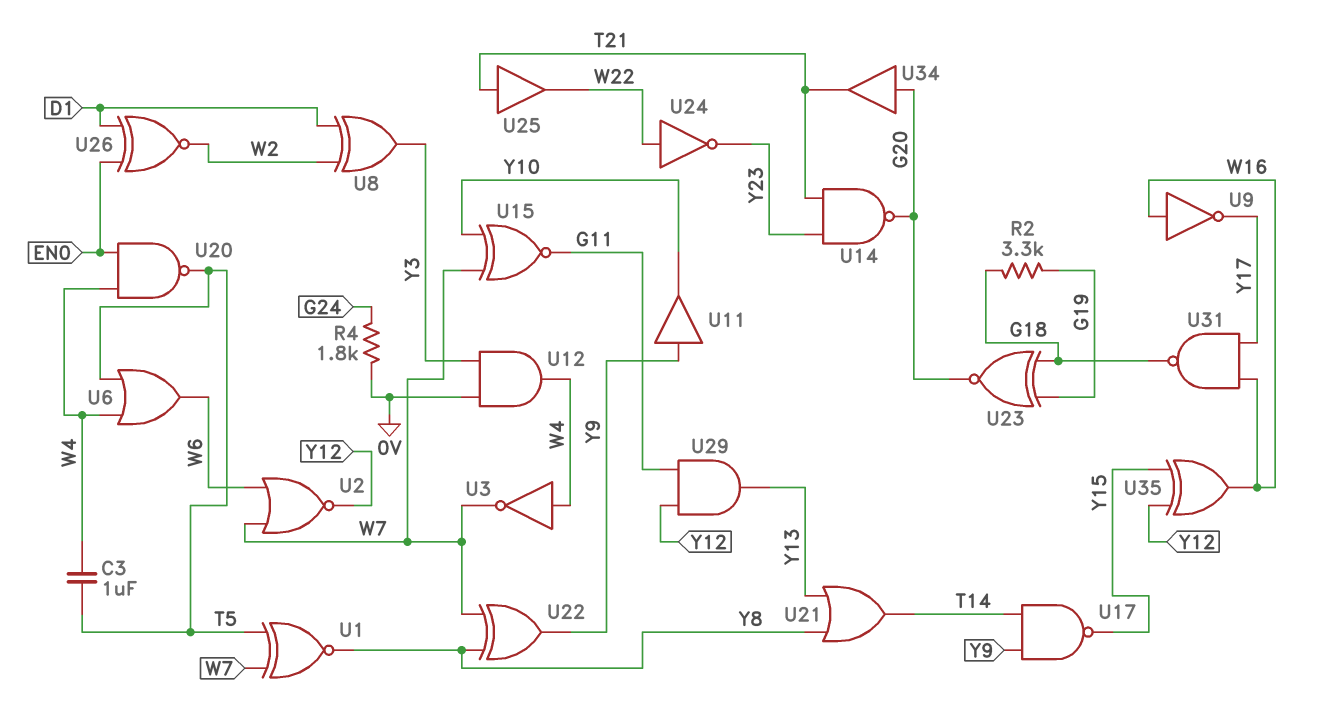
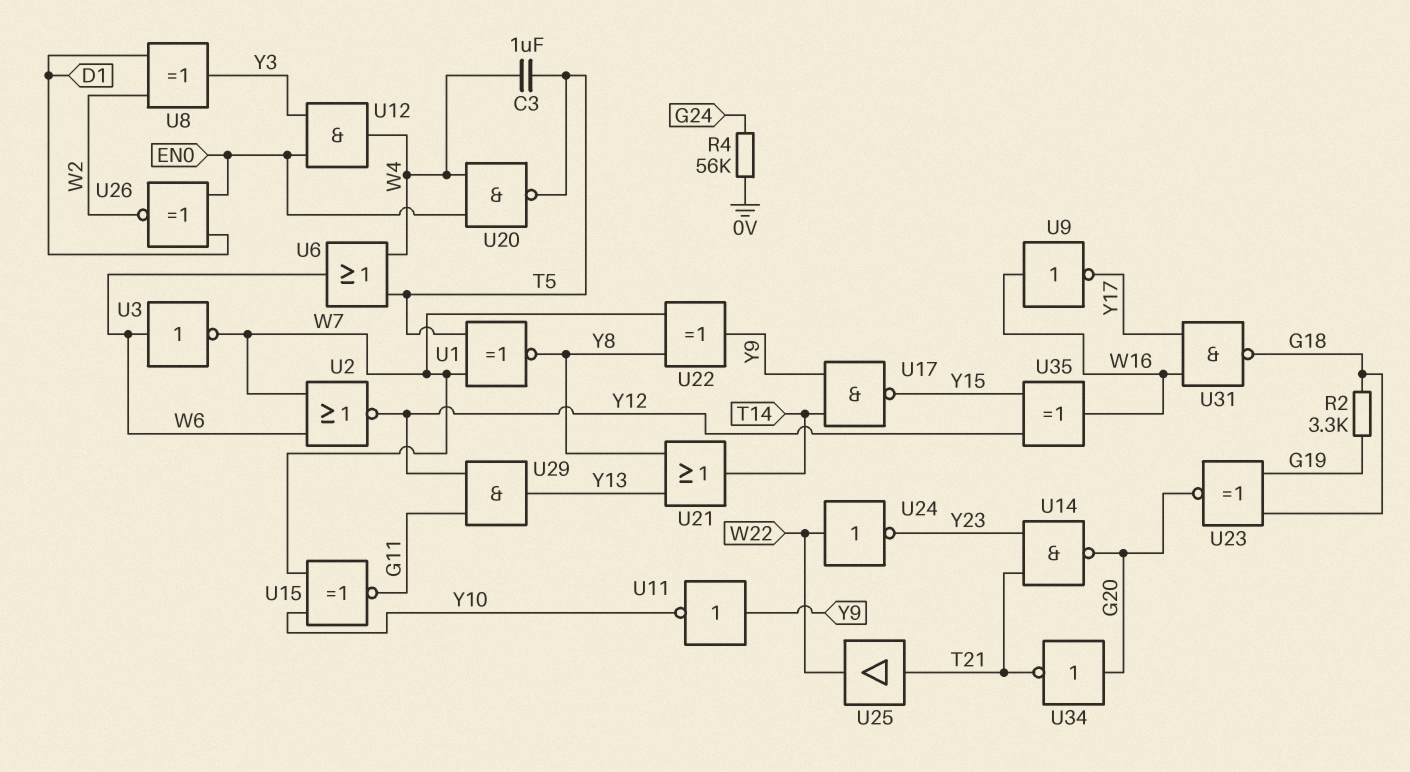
R4: 1.8k (0V, G24) -> 56k (0V, G24)
U3: NOT (in W4, out W7) -> NOT (in W6, out W7)
U11: buffer (in Y9, out Y10) -> NOT (in Y9, out Y10)
U12: AND (in 0V, in Y3, out W4) -> AND (in EN0, in Y3, out W4)
U34: buffer (in G20, out T21) -> NOT (in G20, out T21)

